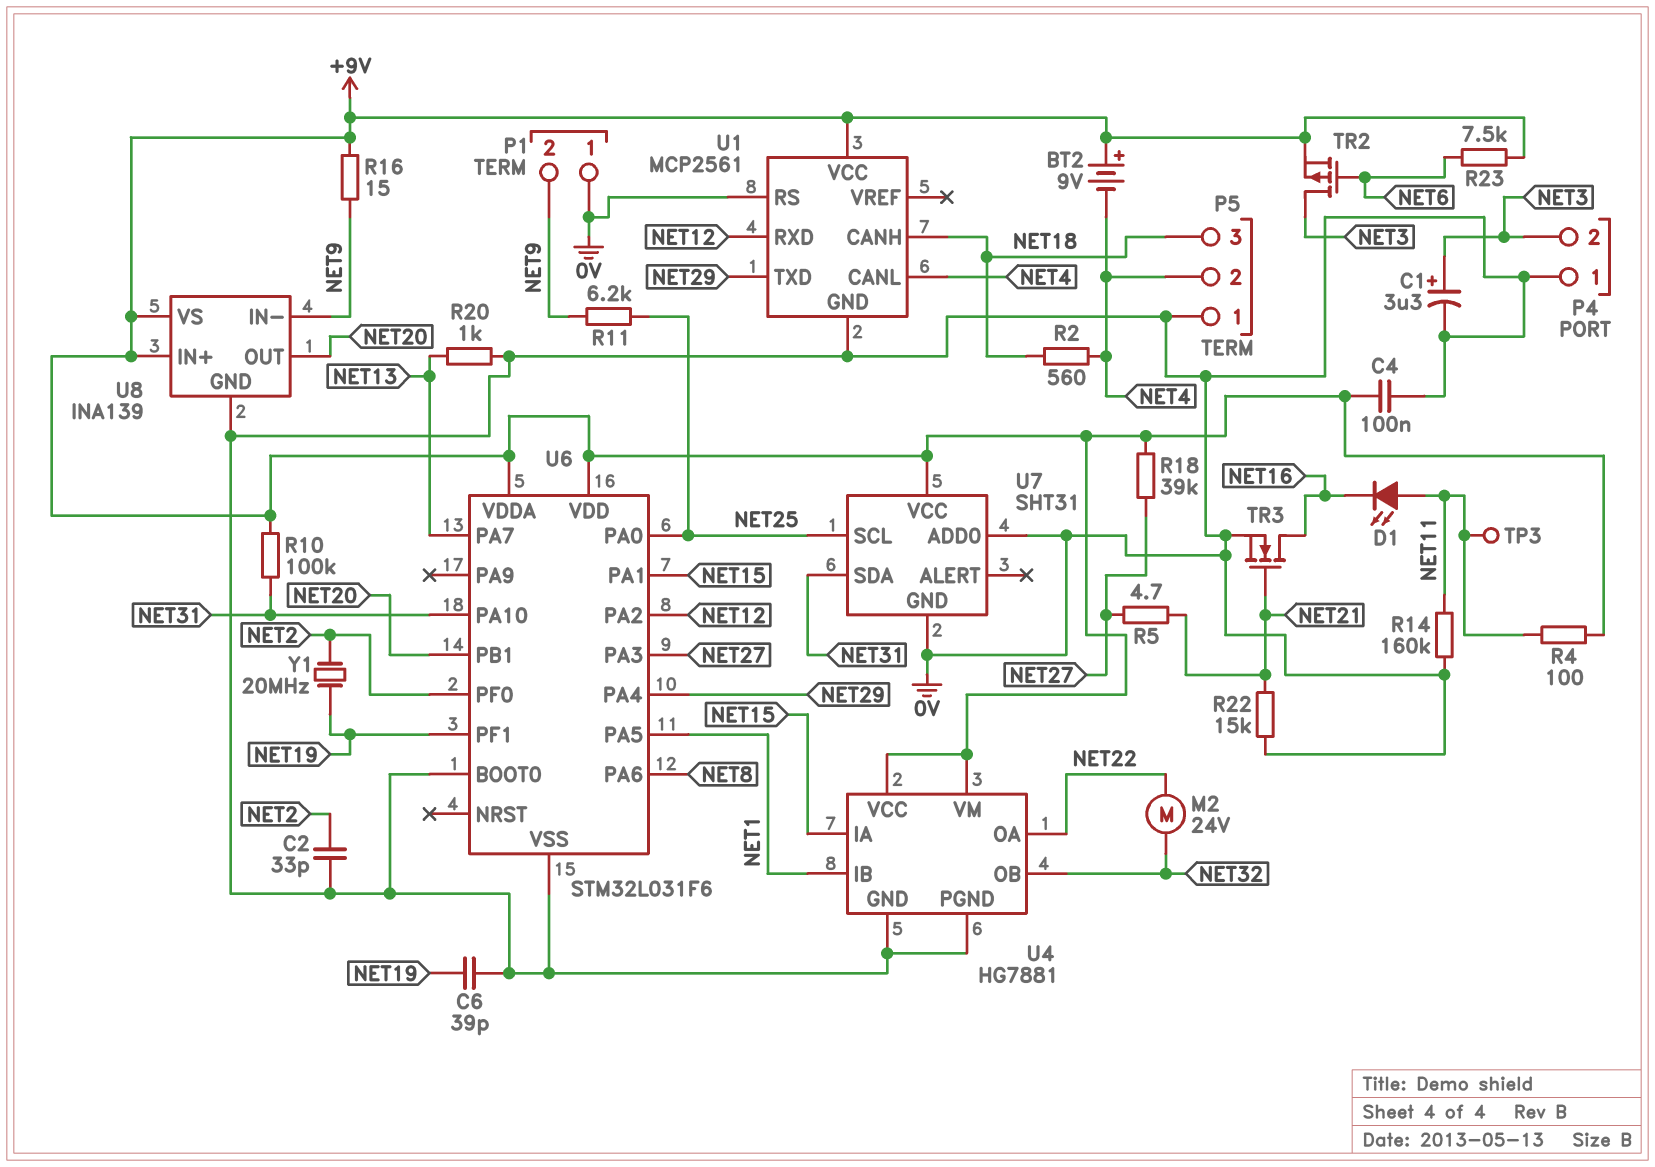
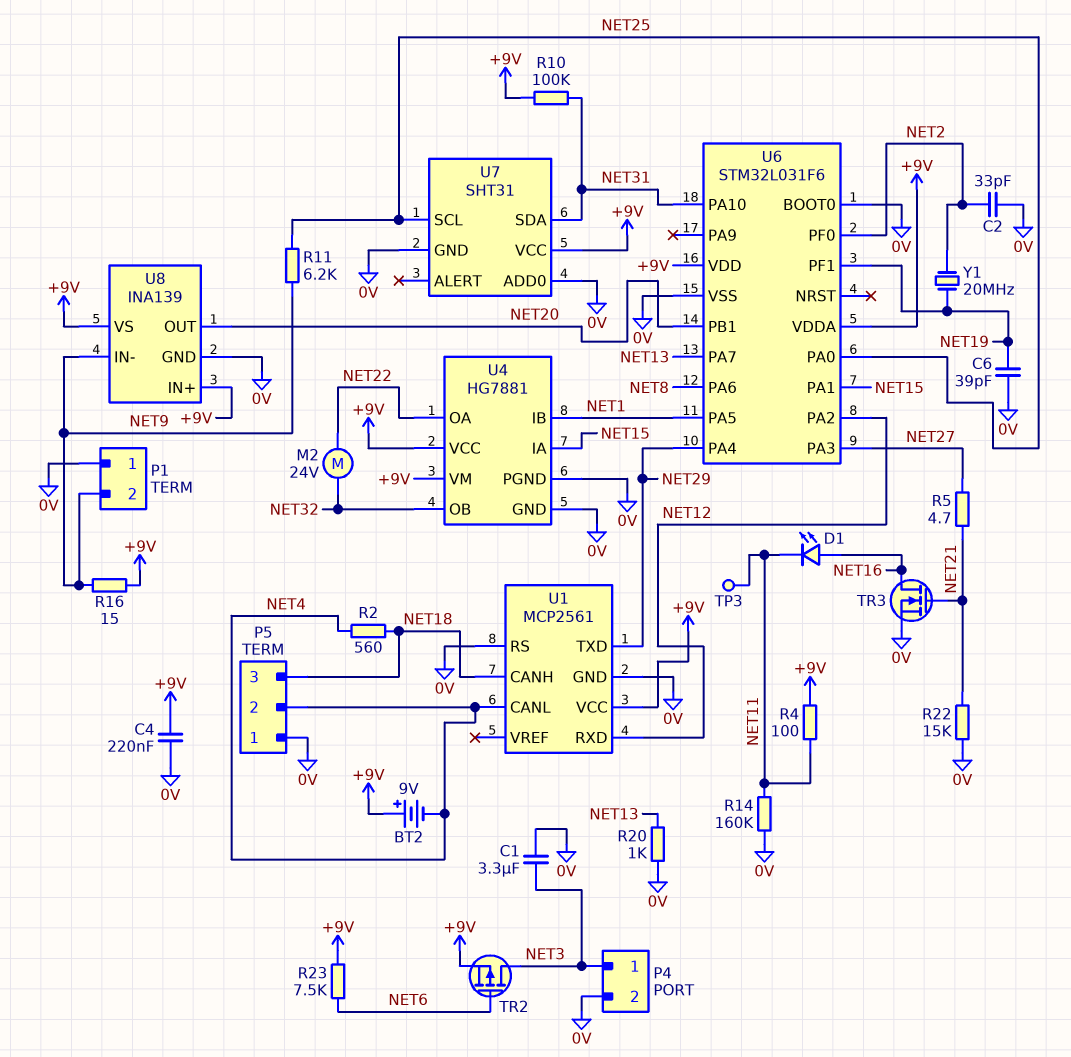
C1: 3.3uF (plus NET3, minus 0V) -> 3.3uF (0V, NET3)
C4: 100nF (+9V, 0V) -> 220nF (+9V, 0V)
D1: LED (A NET11, K NET16) -> LED (A NET16, K NET11)
P4 pin 1: 0V -> NET3
P4 pin 2: NET3 -> 0V
R18: 39k (+9V, NET27) -> none

